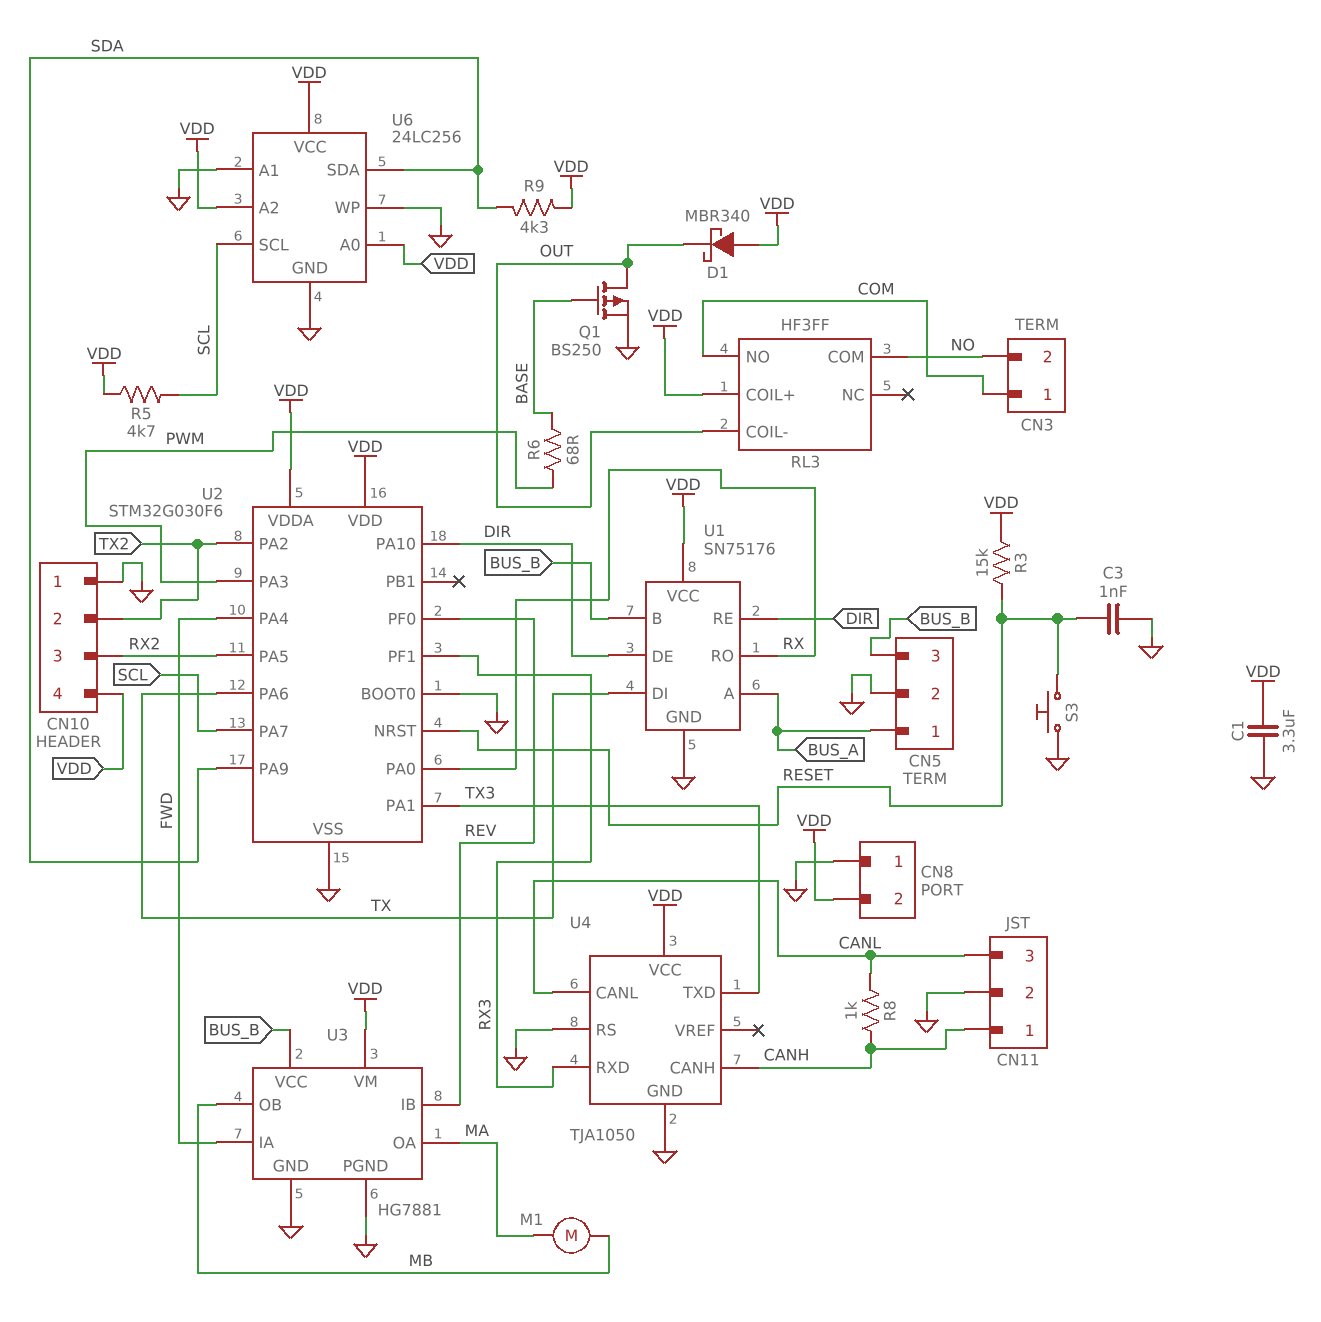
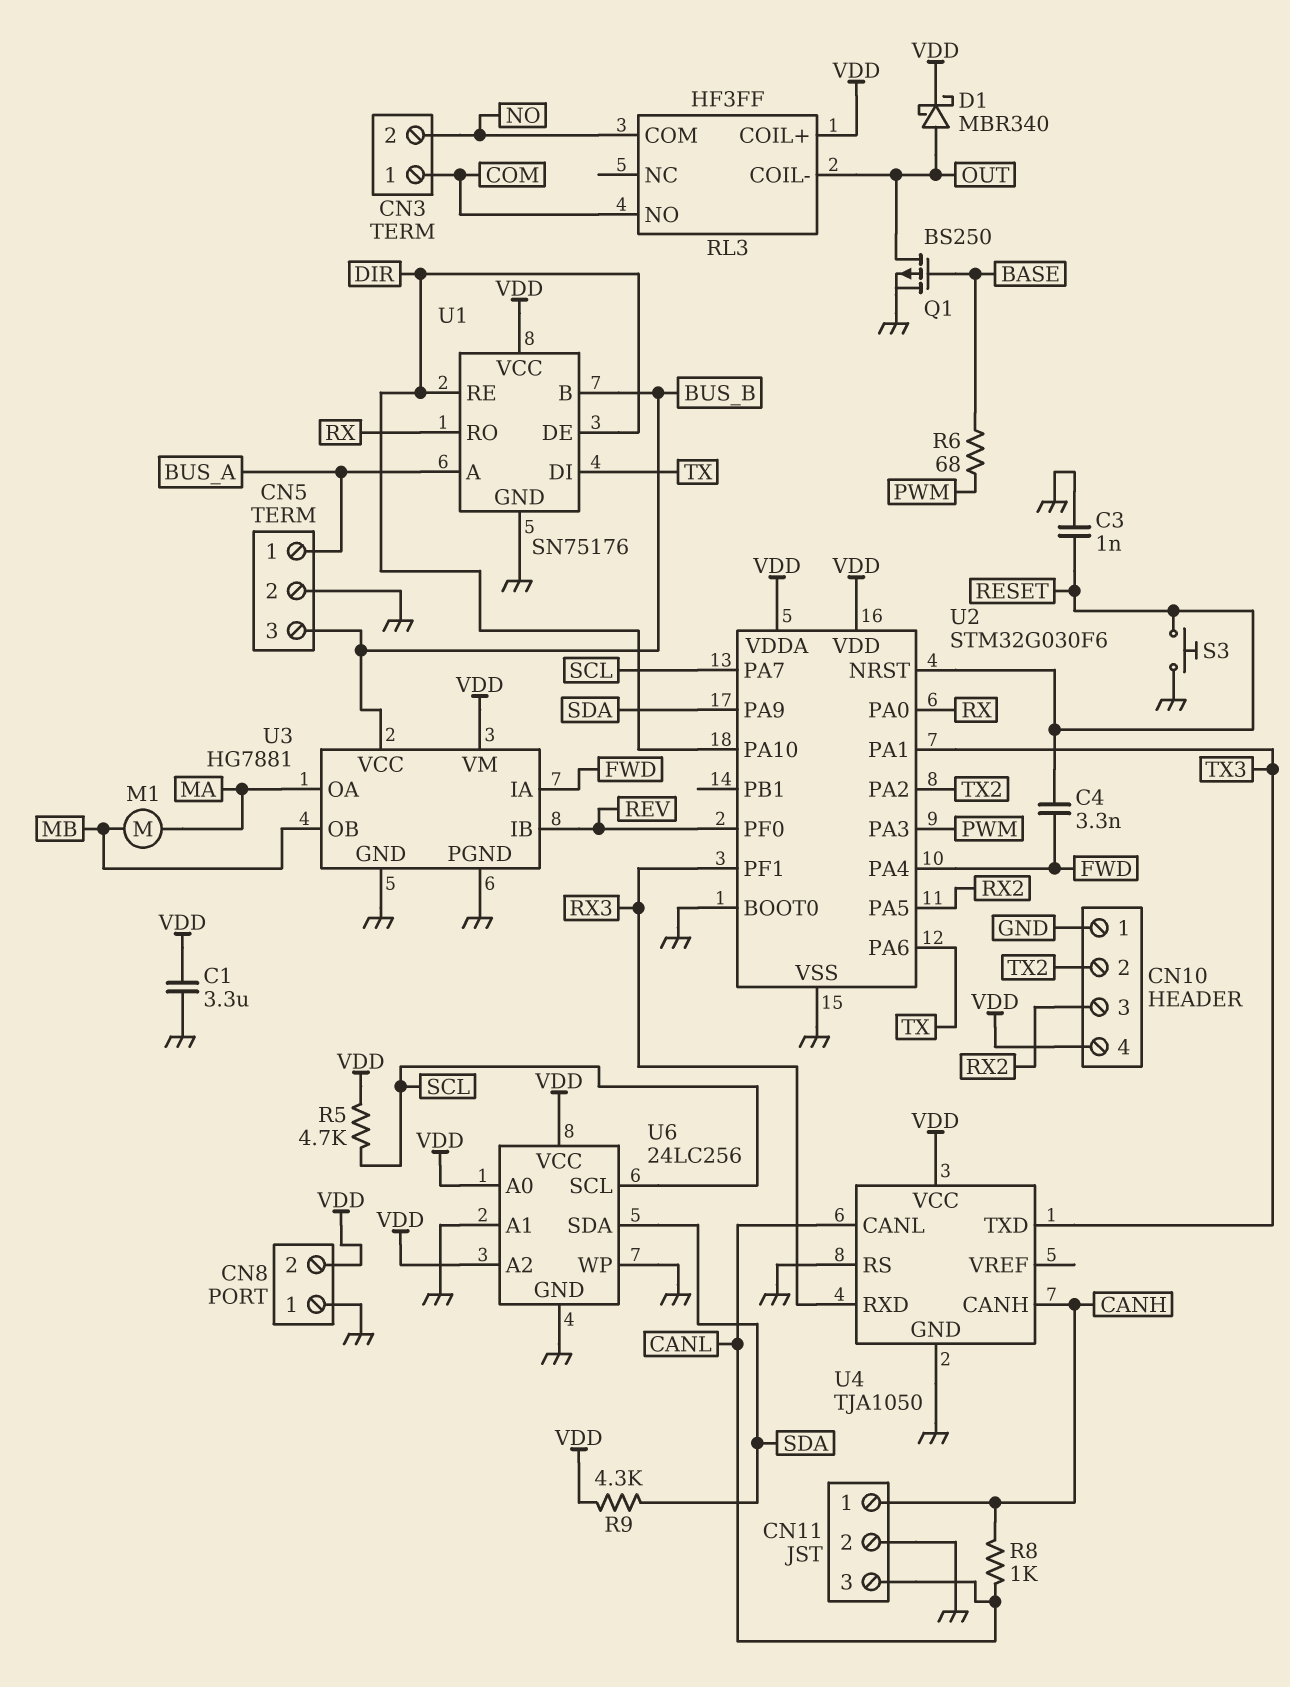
C4: none -> 3.3nF (FWD, RESET)
D1: schottky MBR340 (A VDD, K OUT) -> schottky MBR340 (A OUT, K VDD)
R3: 15k (RESET, VDD) -> none

